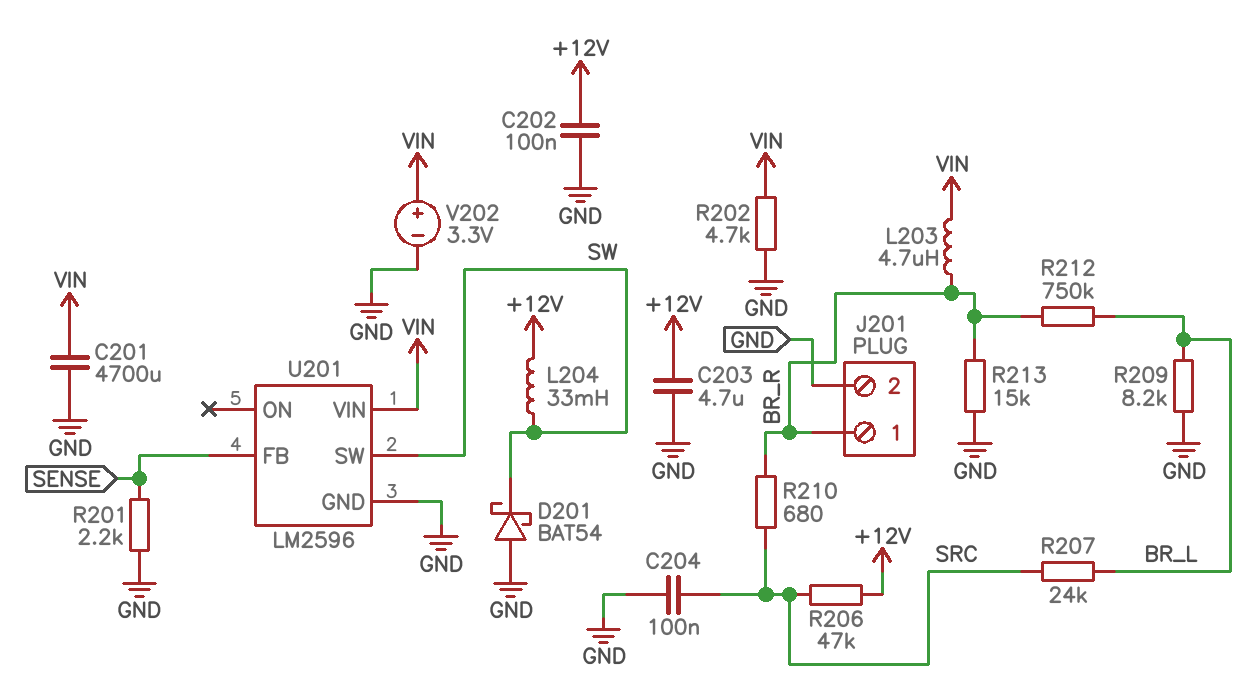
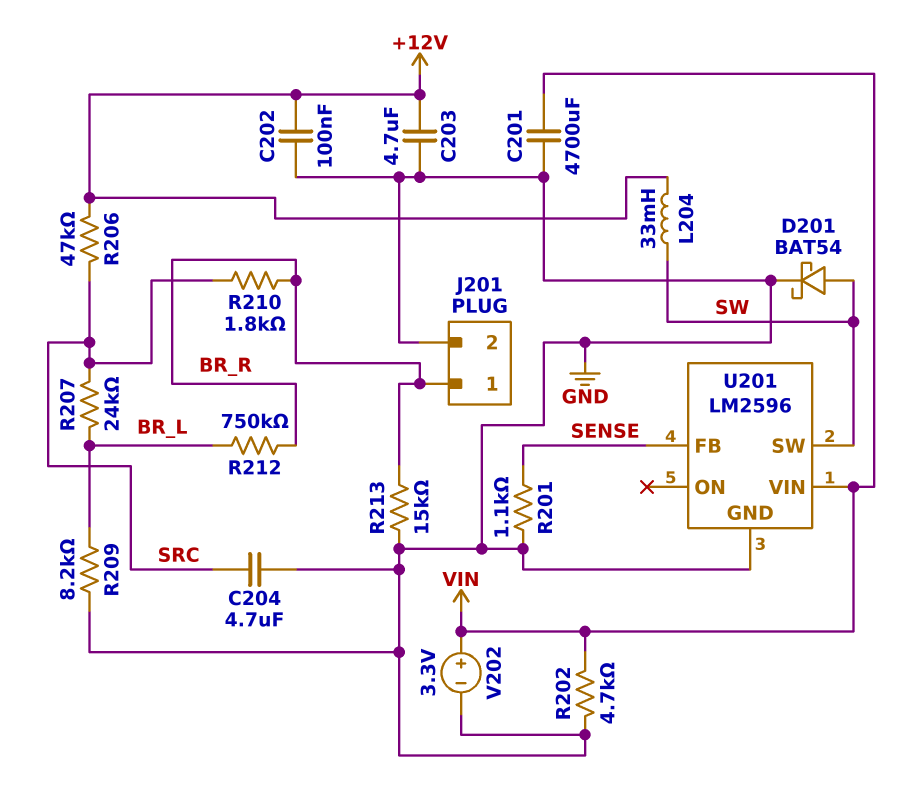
C204: 100nF (GND, SRC) -> 4.7uF (GND, SRC)
D201: schottky BAT54 (A GND, K SW) -> schottky BAT54 (A SW, K GND)
L203: 4.7uH (BR_R, VIN) -> none
R201: 2.2k (GND, SENSE) -> 1.1k (GND, SENSE)
R210: 680 (BR_R, SRC) -> 1.8k (BR_R, SRC)

